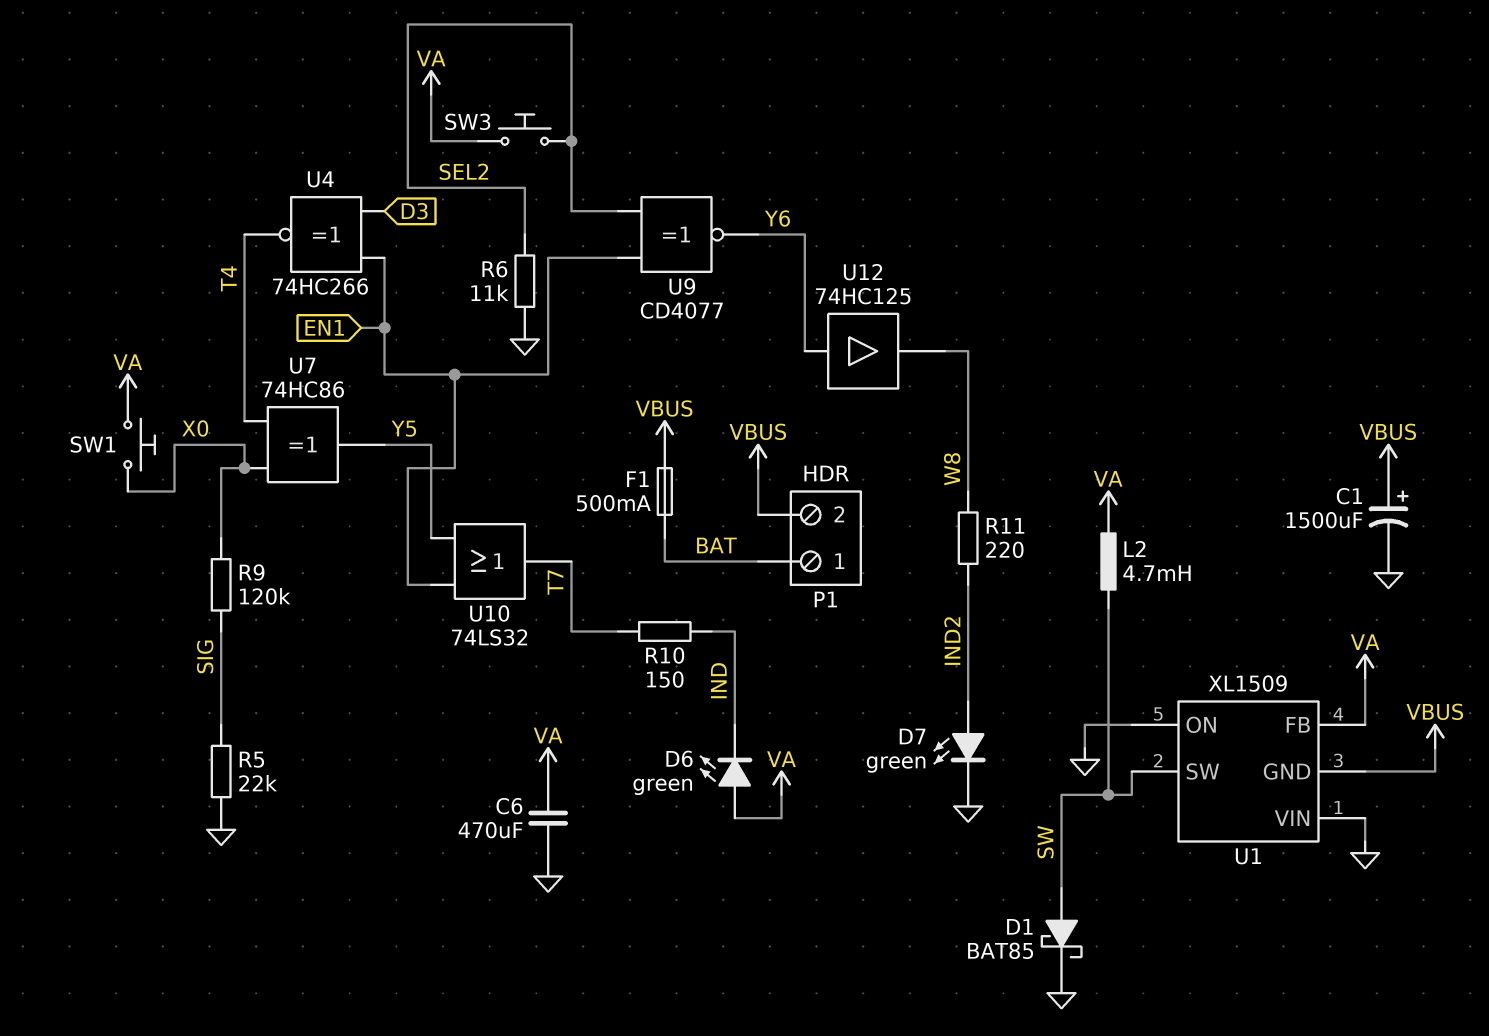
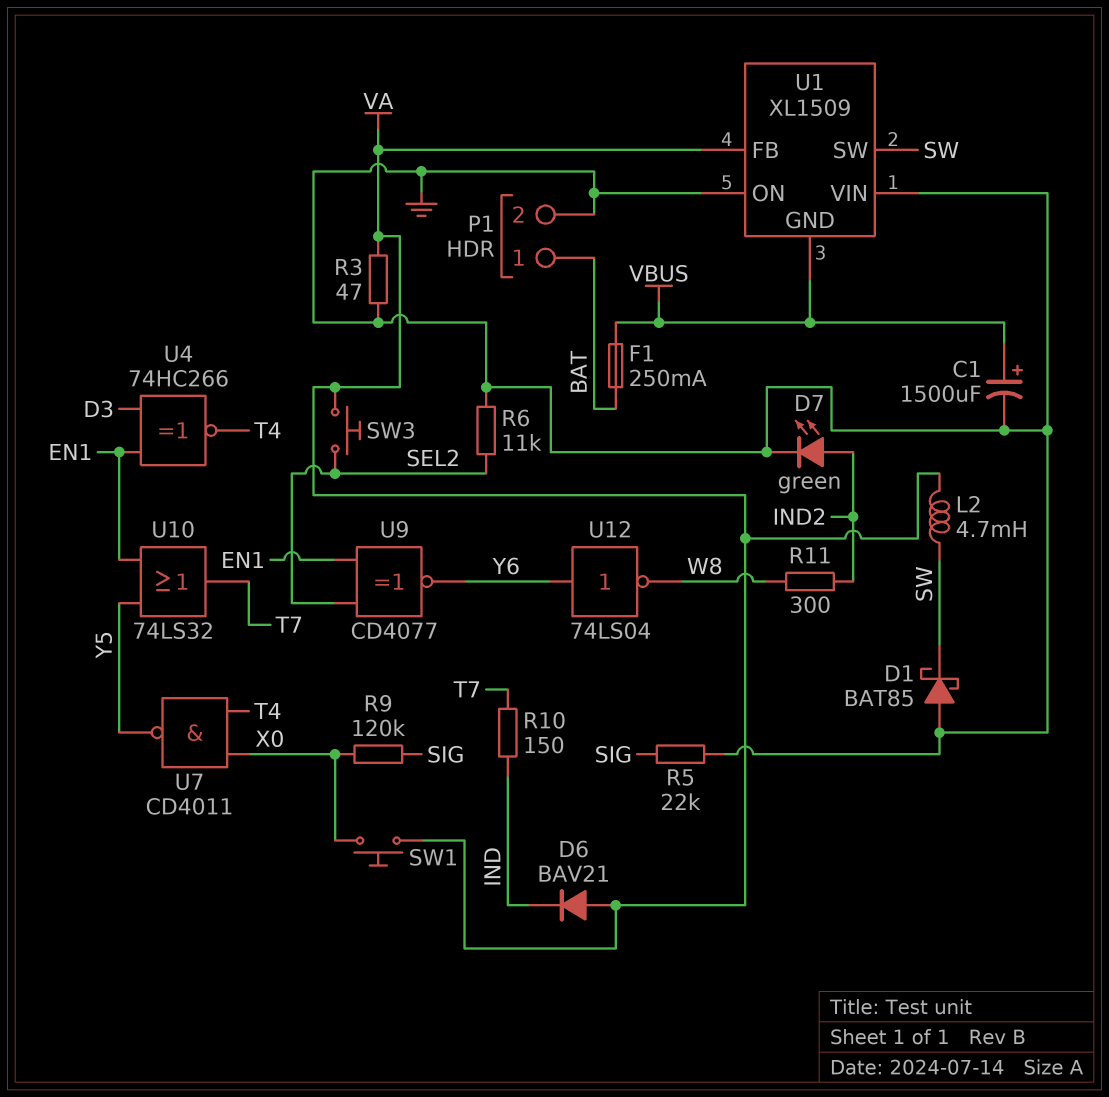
C6: 470uF (GND, VA) -> none
D1: schottky BAT85 (A SW, K GND) -> schottky BAT85 (A GND, K SW)
D6: LED green (A VA, K IND) -> diode BAV21 (A VA, K IND)
F1: 500mA (BAT, VBUS) -> 250mA (BAT, VBUS)
P1 pin 2: VBUS -> GND
R3: none -> 47 (GND, VA)
R11: 220 (IND2, W8) -> 300 (IND2, W8)
U7: XOR 74HC86 (in T4, in X0, out Y5) -> NAND CD4011 (in T4, in X0, out Y5)
U12: buffer 74HC125 (in Y6, out W8) -> NOT 74LS04 (in Y6, out W8)

